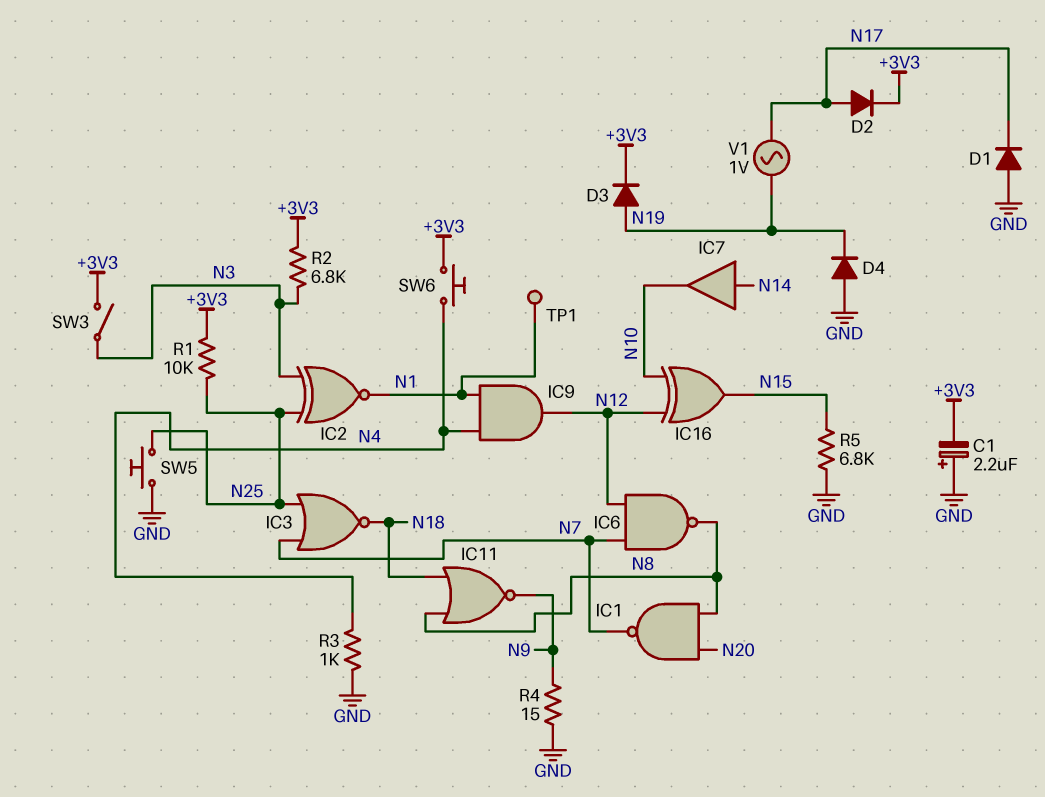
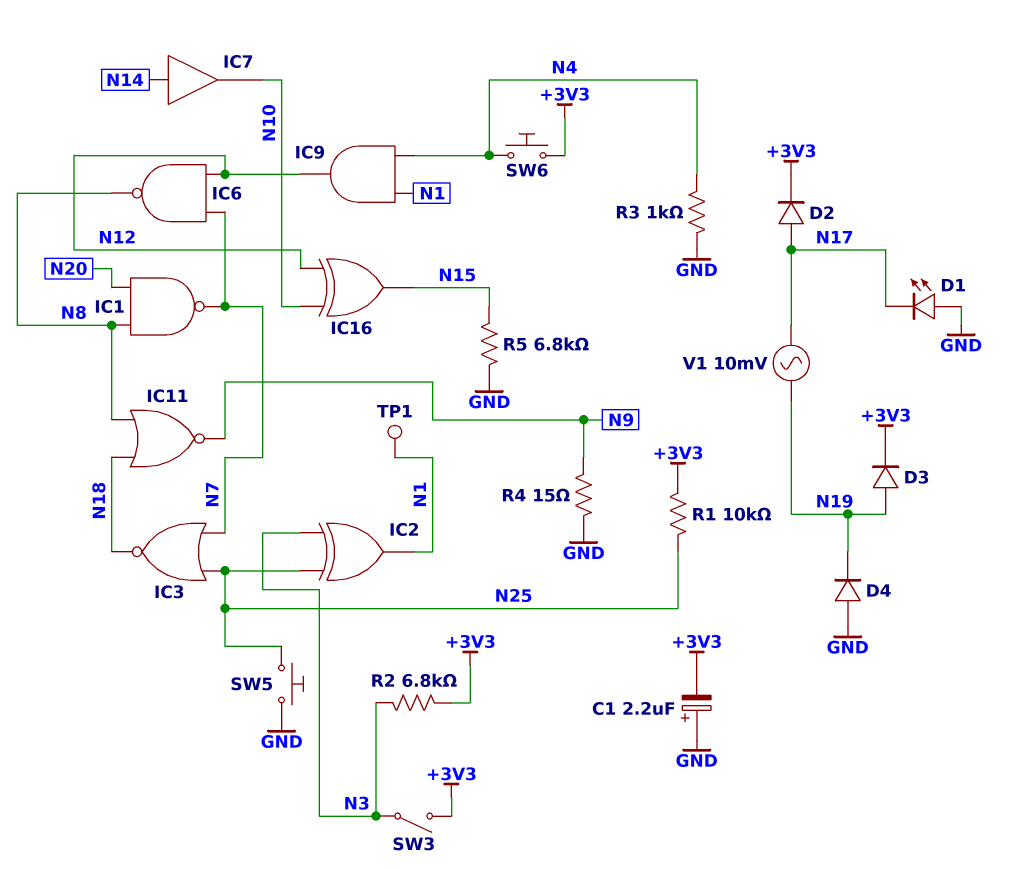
D1: diode (A GND, K N17) -> LED (A GND, K N17)
IC2: XNOR (in N3, in N25, out N1) -> XOR (in N3, in N25, out N1)
V1: AC 1V (N17, N19) -> AC 10mV (N17, N19)

